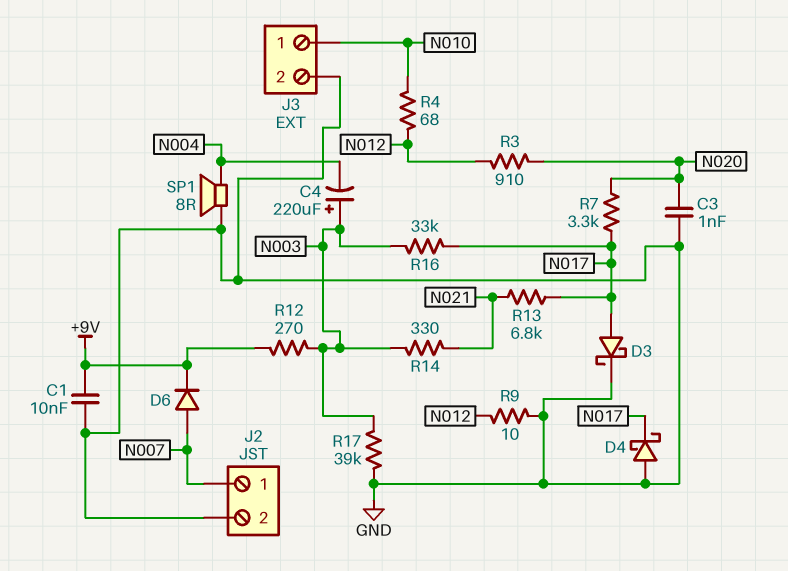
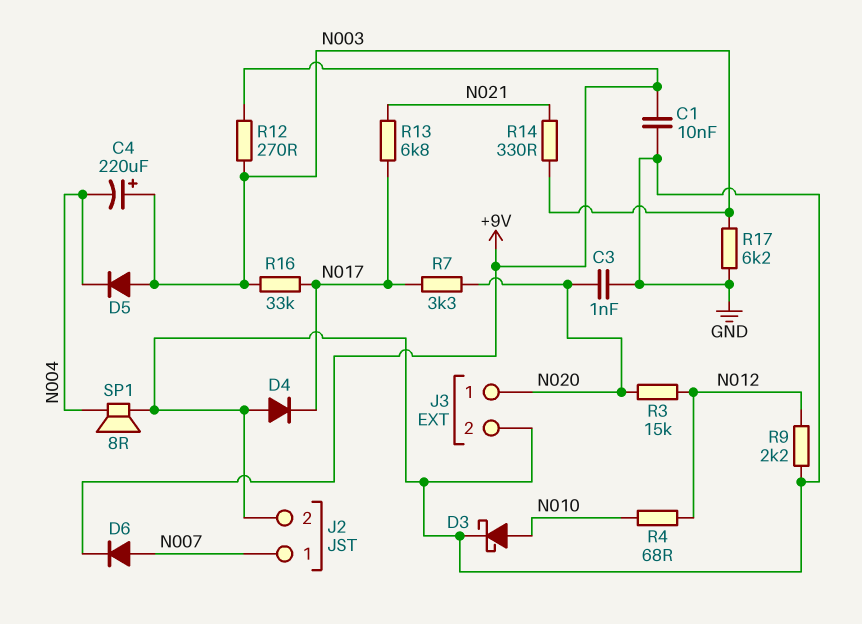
D3: schottky (A N017, K GND) -> schottky (A N010, K GND)
D4: schottky (A GND, K N017) -> diode (A GND, K N017)
D5: none -> diode (A N003, K N004)
J3 pin 1: N010 -> N020
R3: 910 (N012, N020) -> 15k (N012, N020)
R9: 10 (GND, N012) -> 2.2k (GND, N012)
R17: 39k (GND, N003) -> 6.2k (GND, N003)

